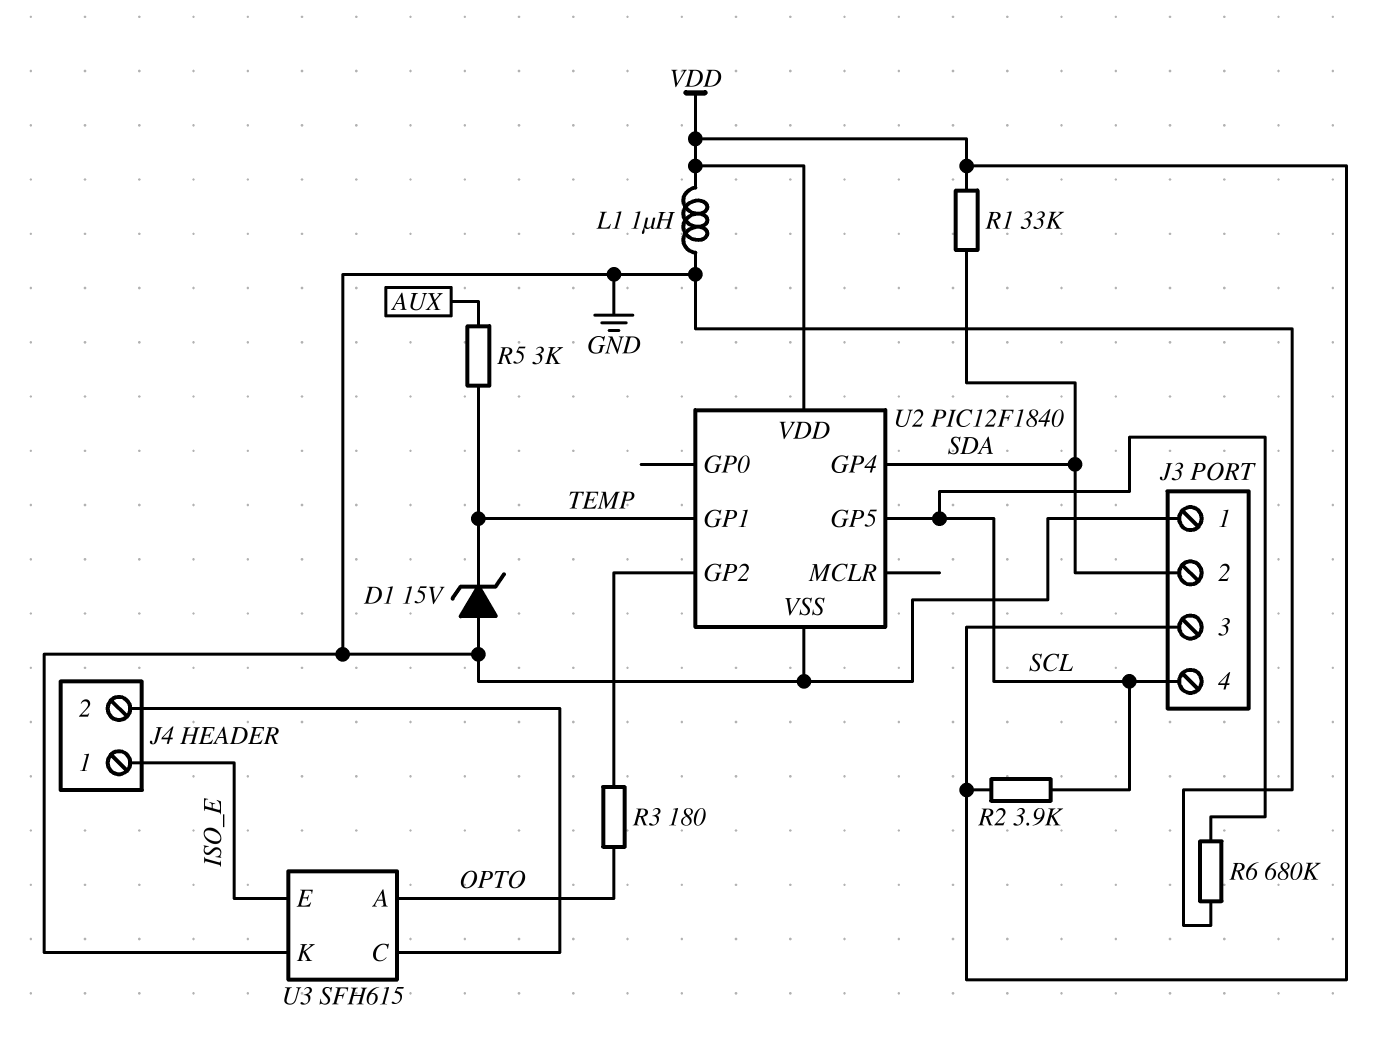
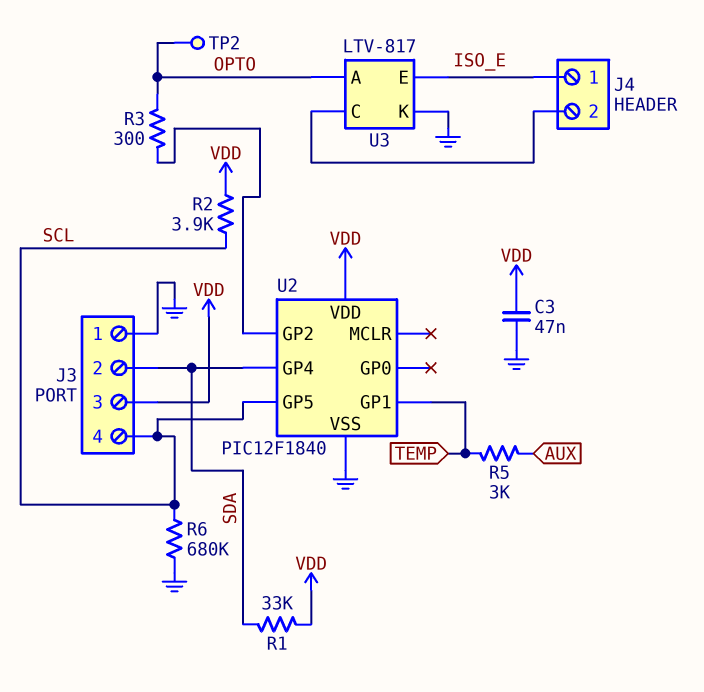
C3: none -> 47nF (GND, VDD)
D1: zener 15V (A GND, K TEMP) -> none
L1: 1uH (GND, VDD) -> none
R3: 180 (OPTO, U2/GP2) -> 300 (OPTO, U2/GP2)
TP2: none -> test point (OPTO)
U3: SFH615 -> LTV-817

